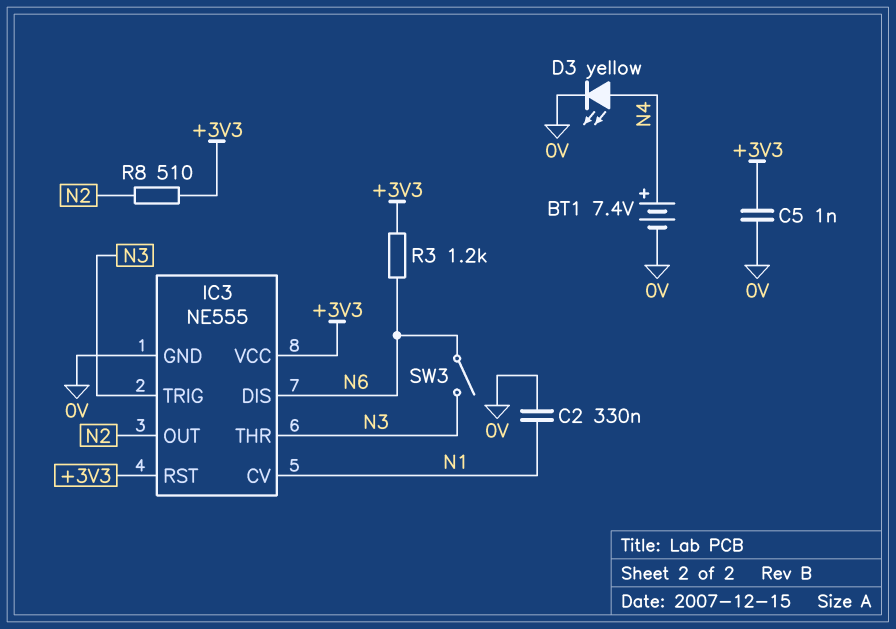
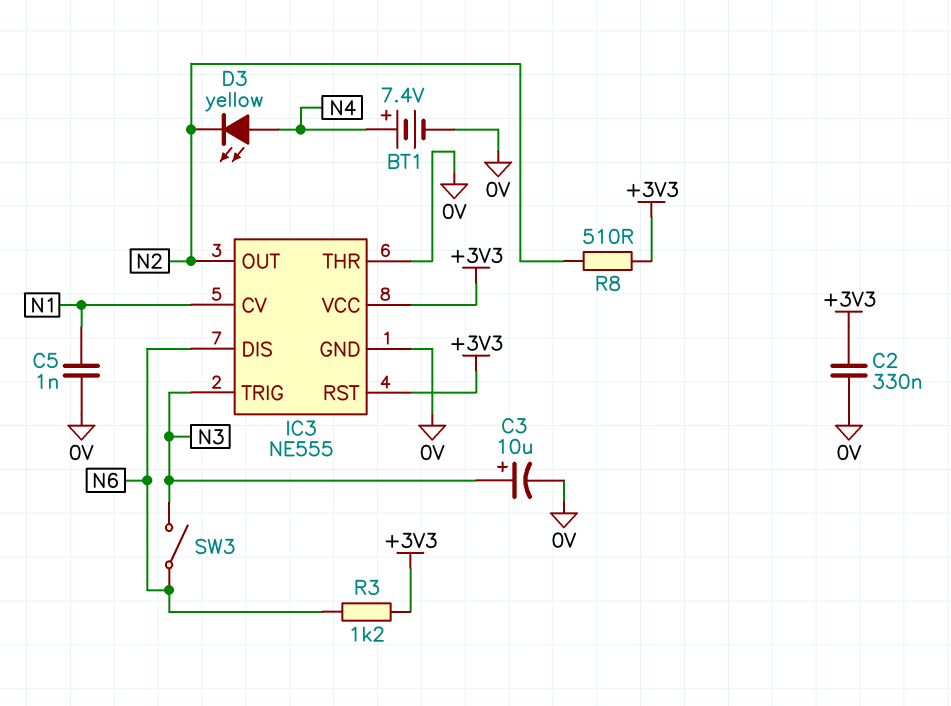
C2: 330nF (0V, N1) -> 330nF (+3V3, 0V)
C3: none -> 10uF (plus N3, minus 0V)
C5: 1nF (+3V3, 0V) -> 1nF (0V, N1)
D3: LED yellow (A N4, K 0V) -> LED yellow (A N4, K N2)
IC3 pin THR: N3 -> 0V

